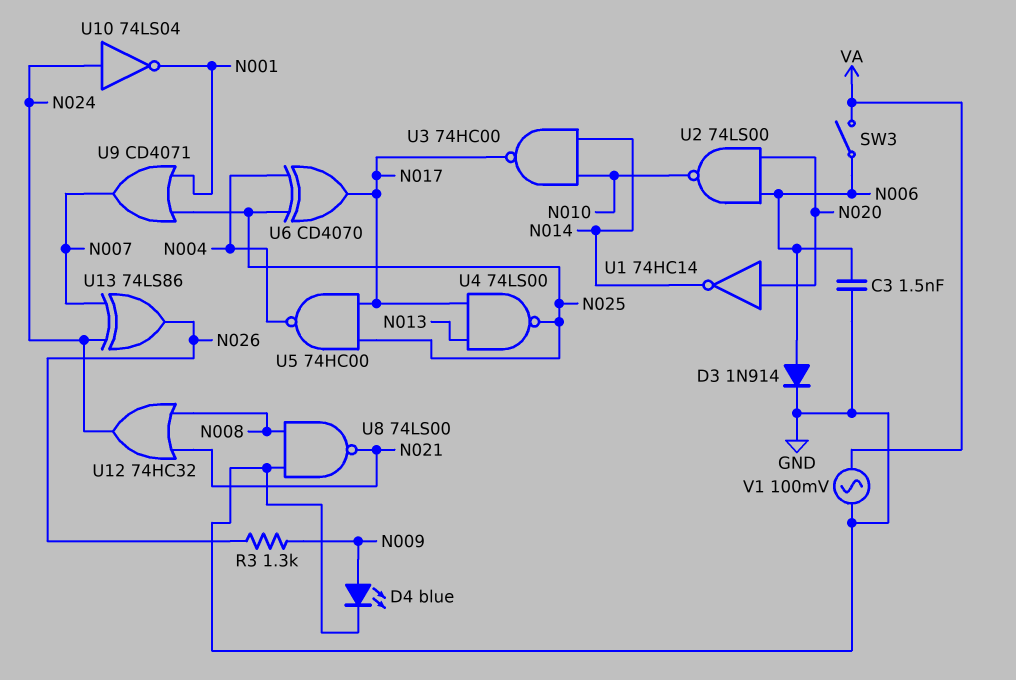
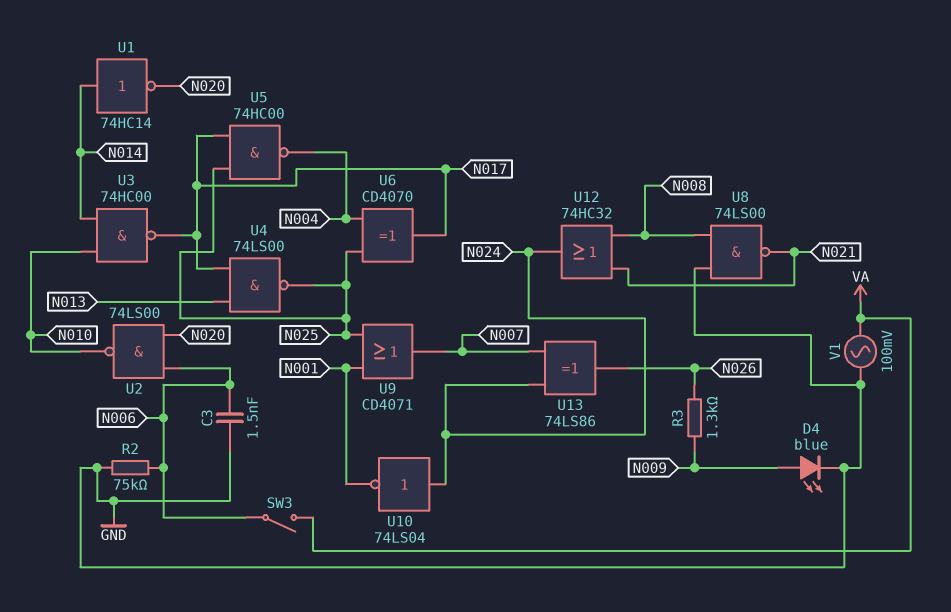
D3: diode 1N914 (A N006, K GND) -> none
R2: none -> 75k (GND, N006)
U1: NOT 74HC14 (in N020, out N014) -> NOT 74HC14 (in N014, out N020)

